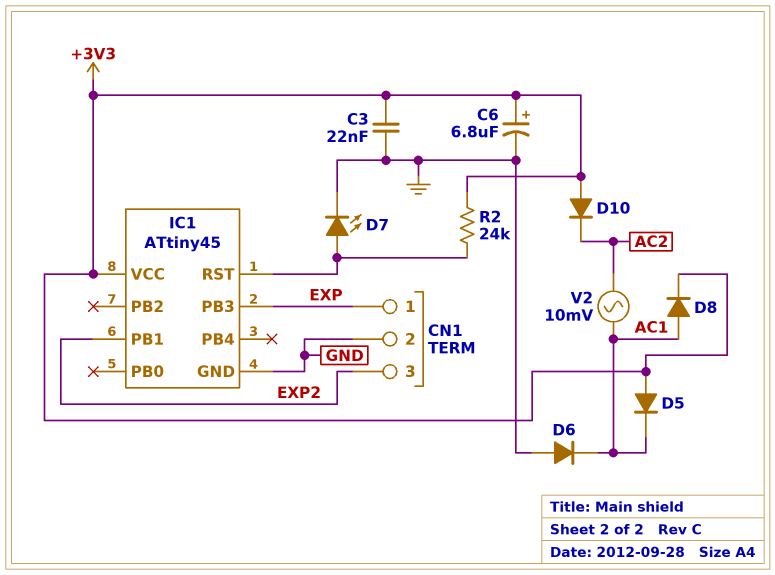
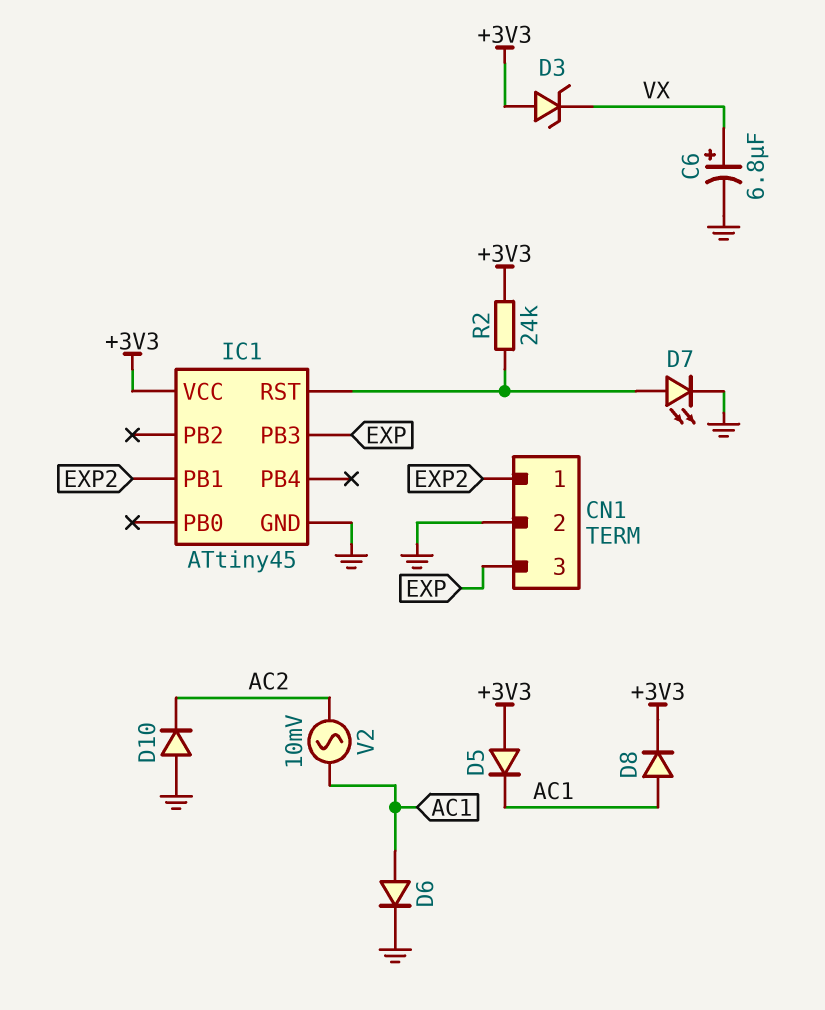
C3: 22nF (+3V3, GND) -> none
C6: 6.8uF (plus +3V3, minus GND) -> 6.8uF (plus VX, minus GND)
CN1 pin 1: EXP -> EXP2
CN1 pin 3: EXP2 -> EXP
D3: none -> zener (A +3V3, K VX)
D6: diode (A GND, K AC1) -> diode (A AC1, K GND)
D10: diode (A +3V3, K AC2) -> diode (A GND, K AC2)

